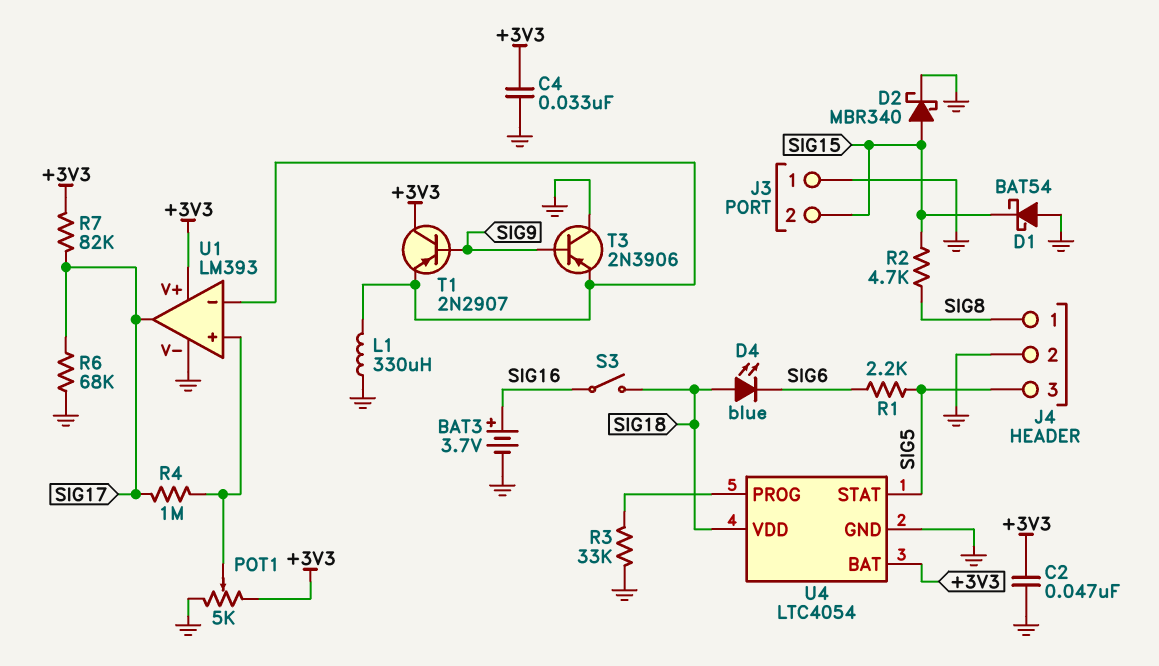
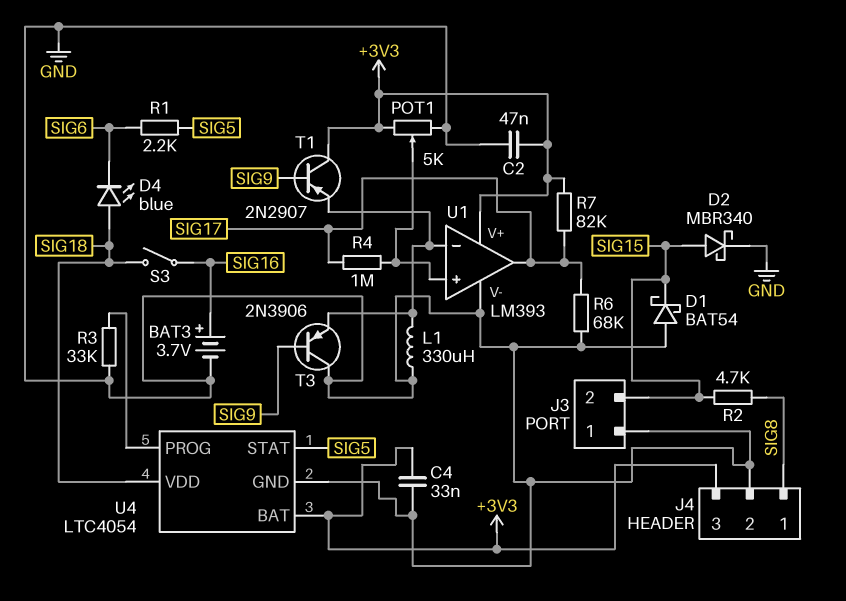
J4 pin 3: SIG5 -> +3V3

